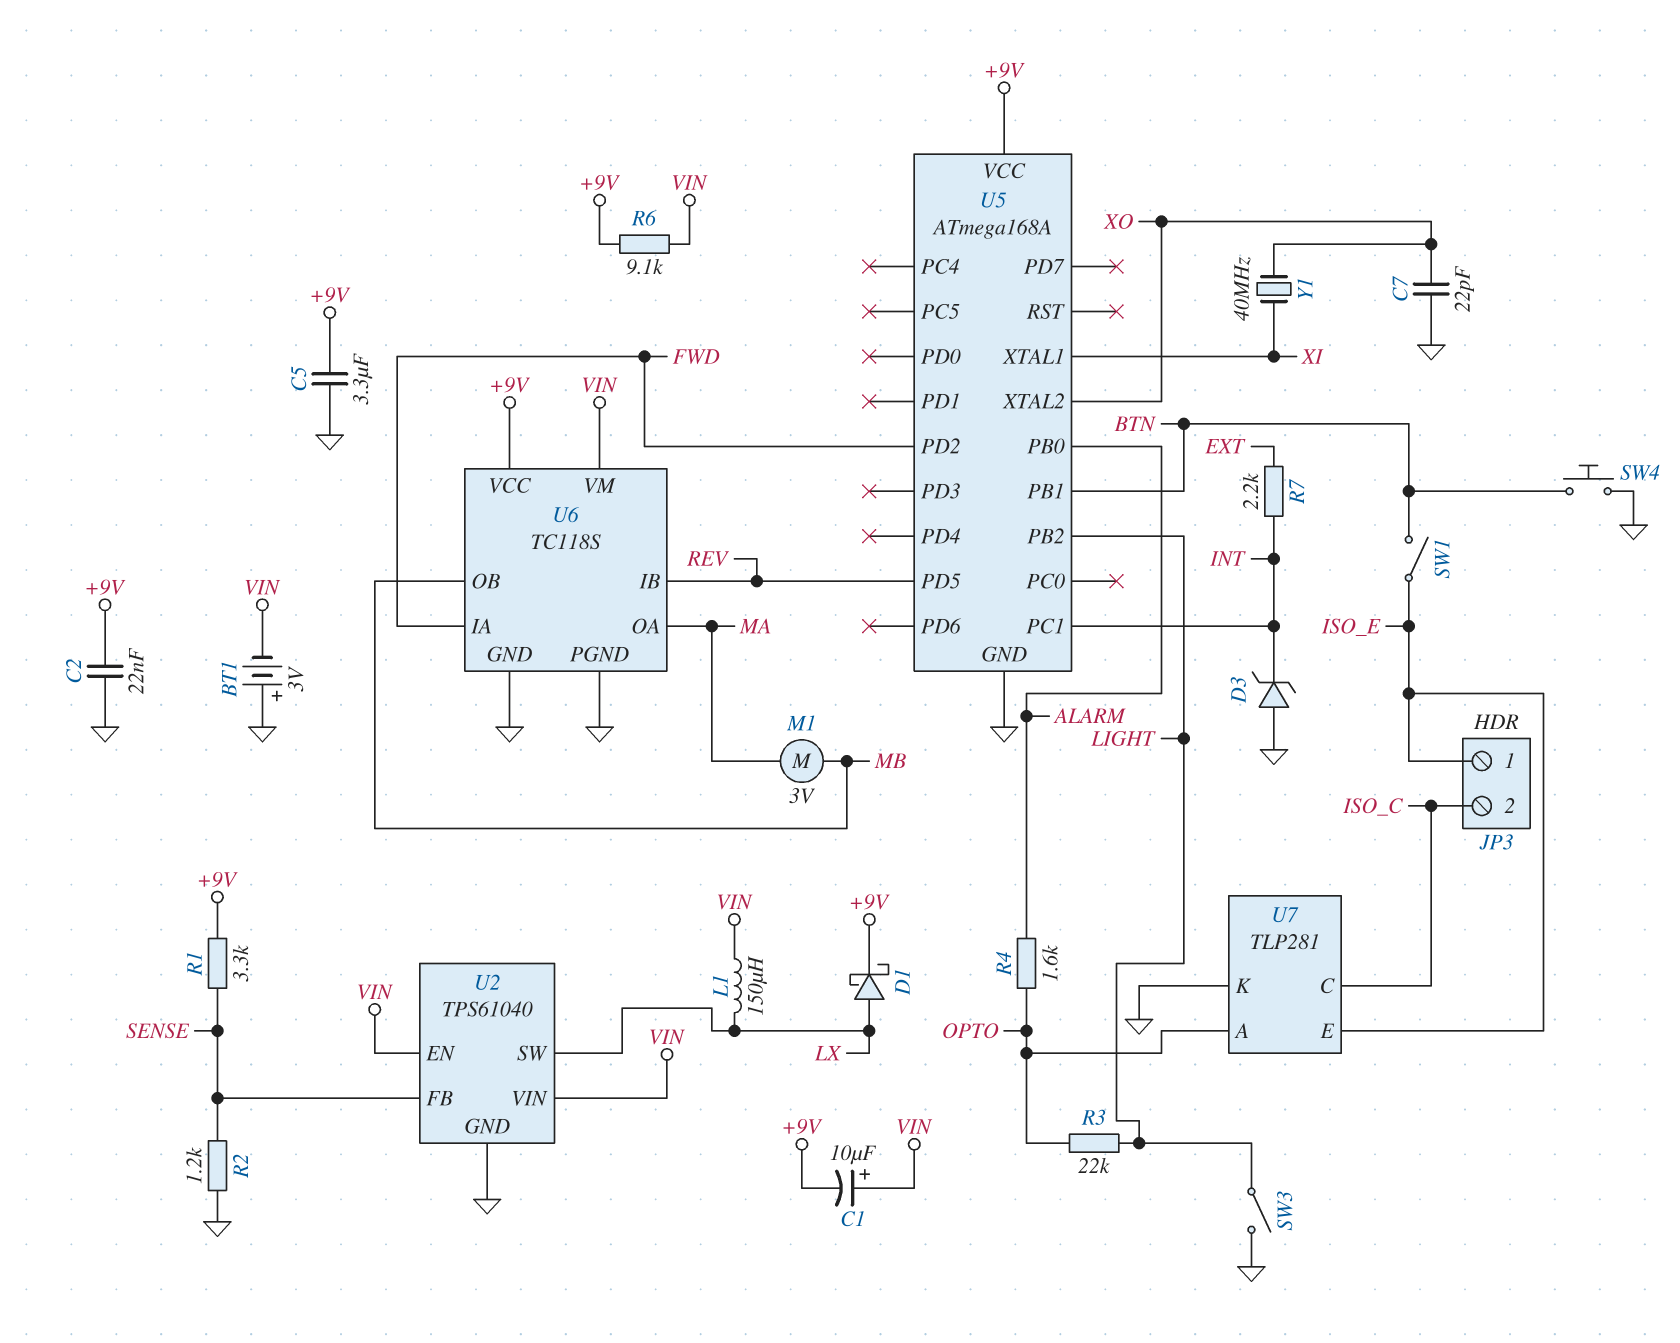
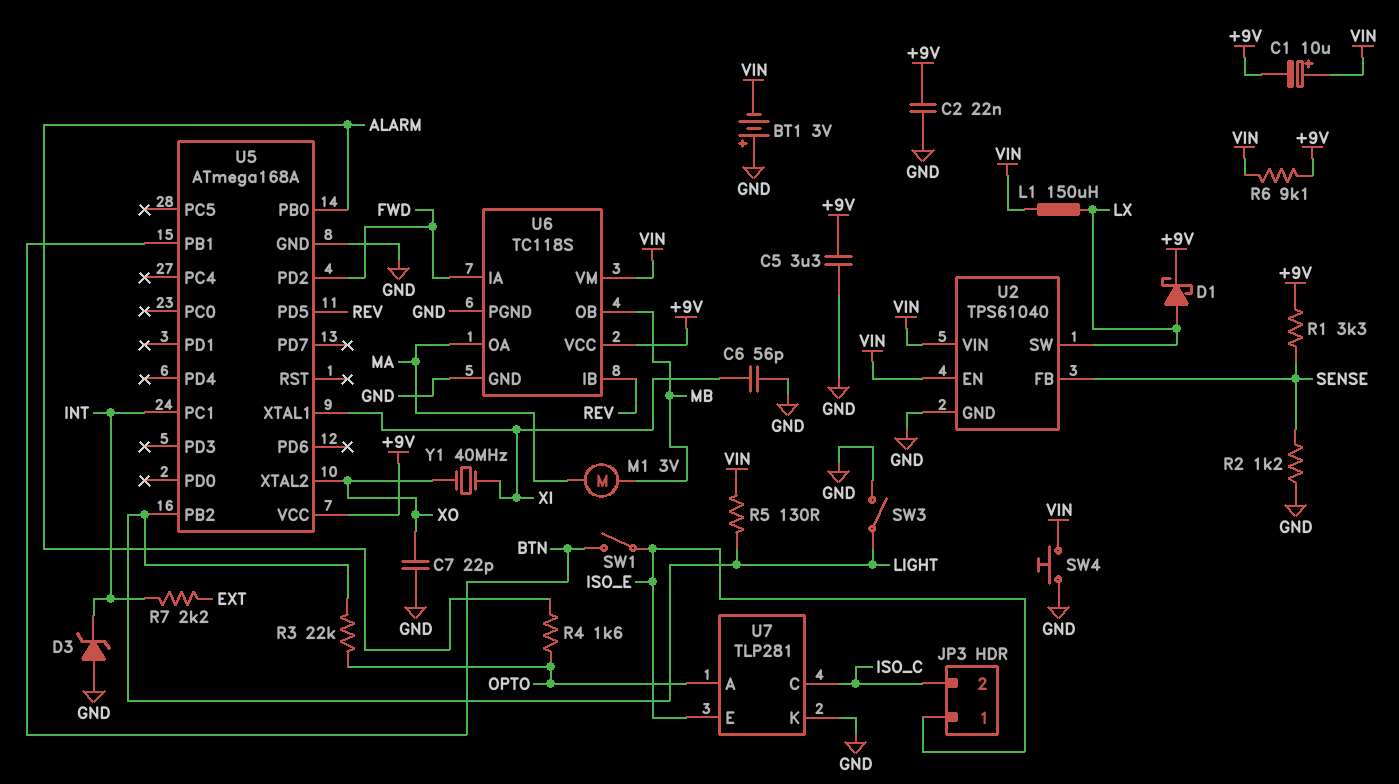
C6: none -> 56pF (GND, XI)
R5: none -> 130 (LIGHT, VIN)
SW4: button (BTN, GND) -> button (GND, VIN)

